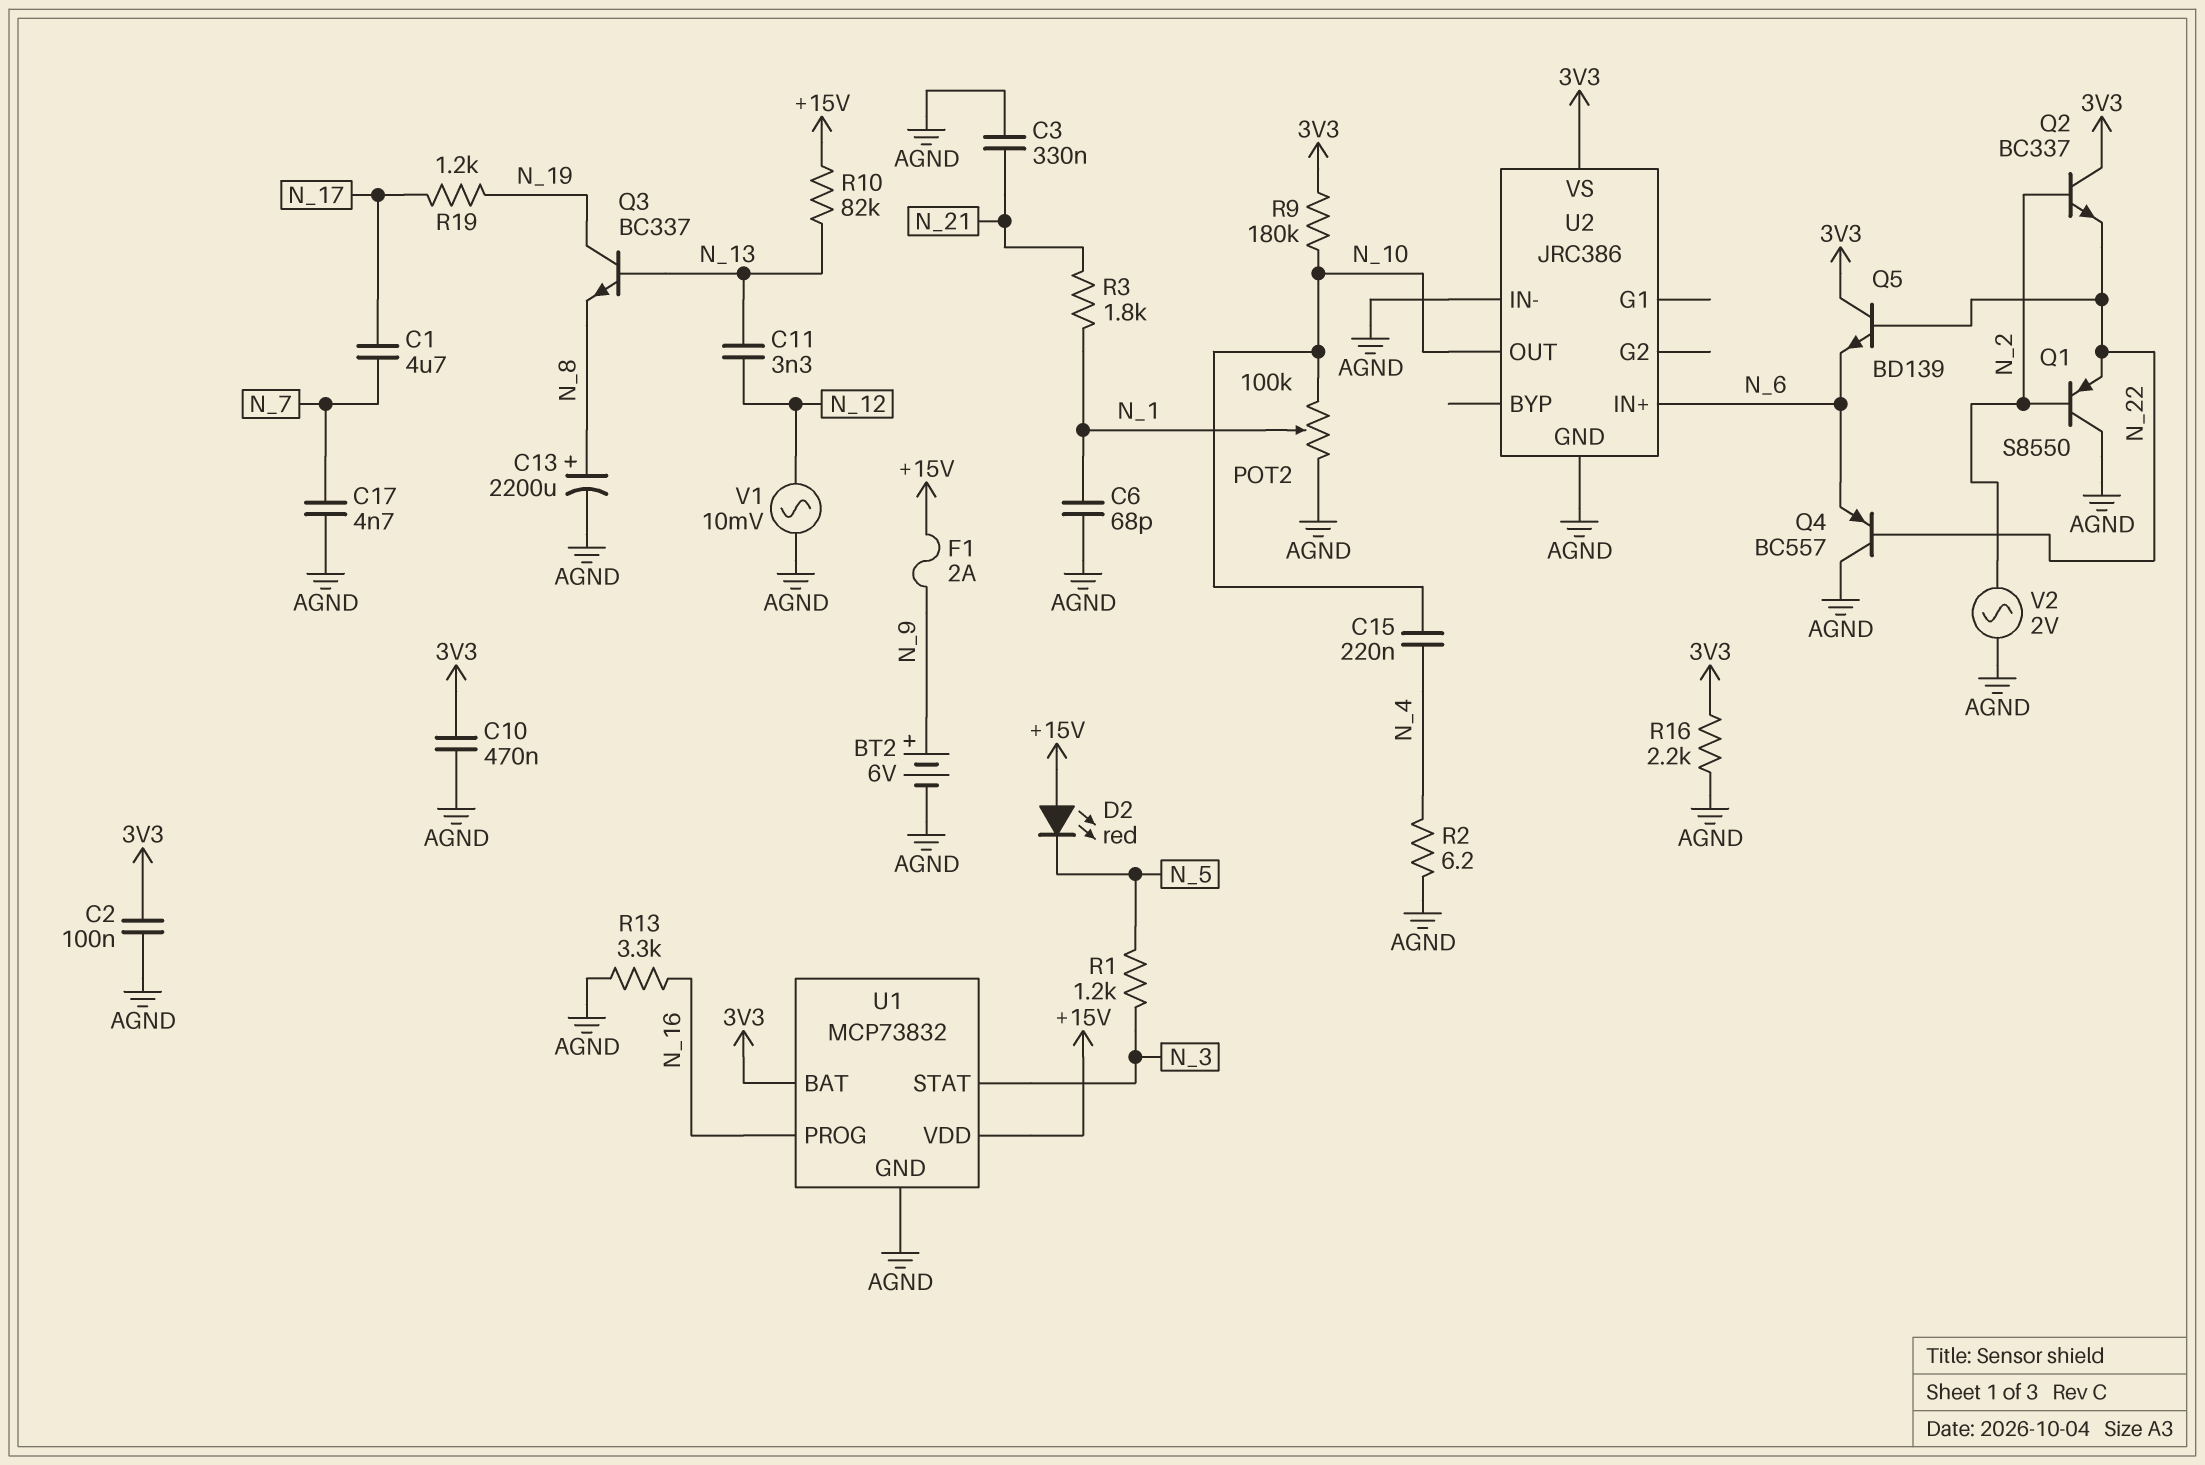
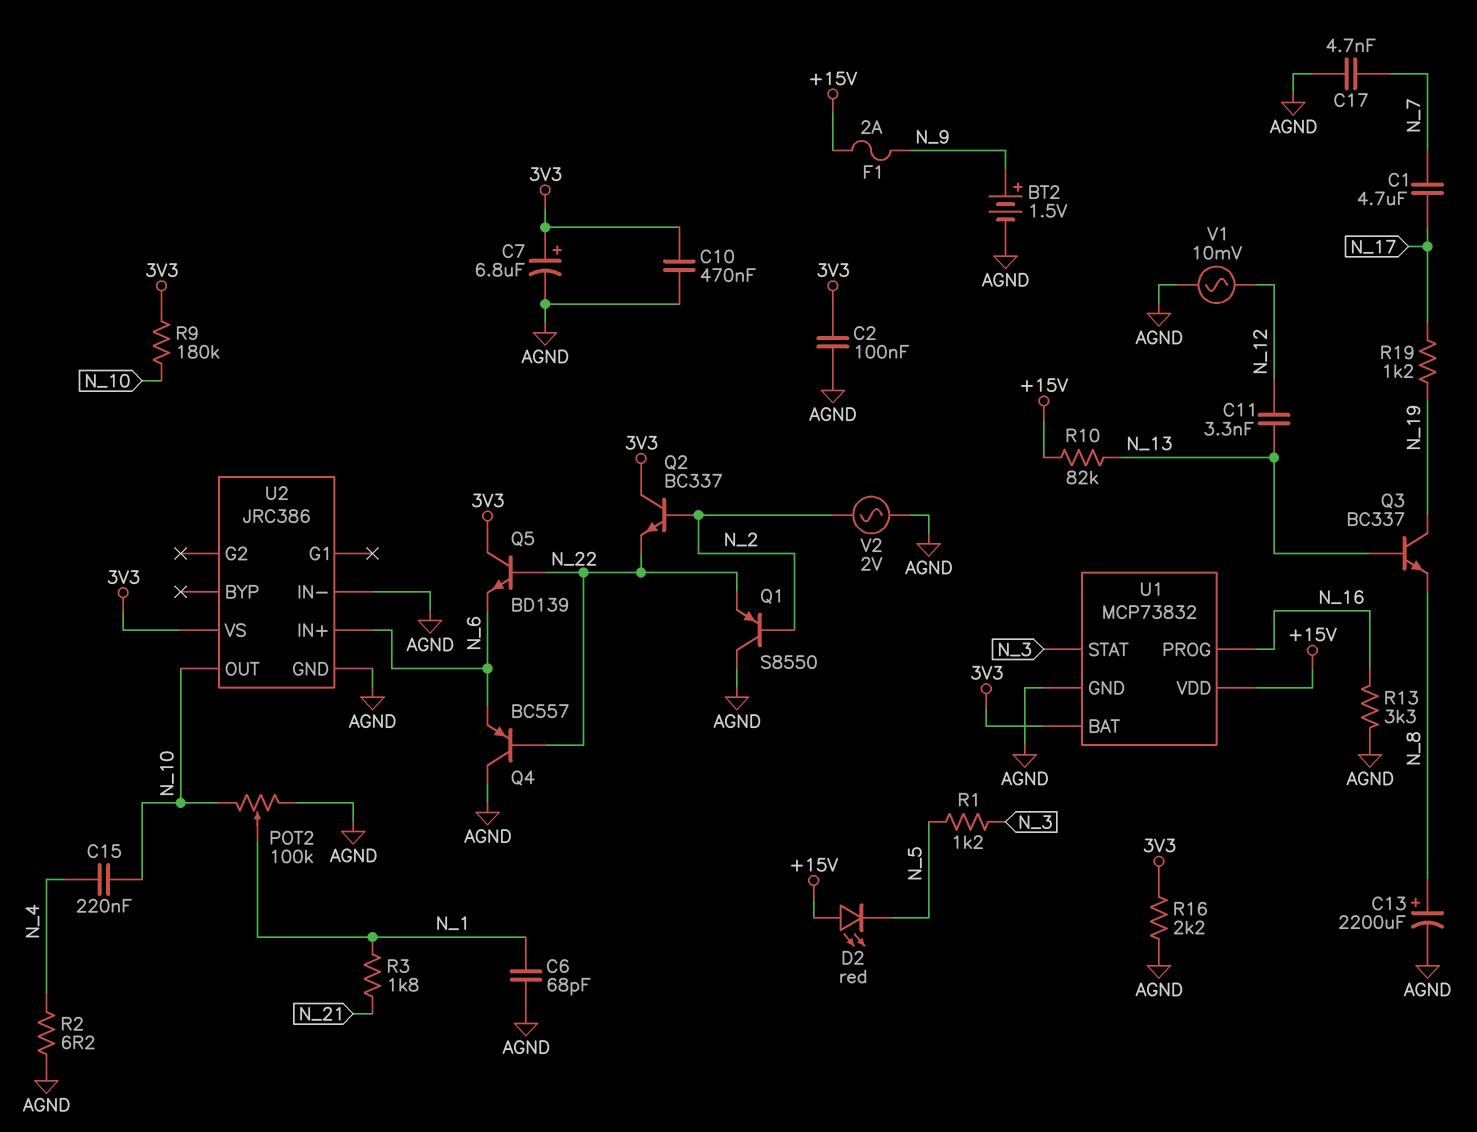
BT2: 6V (plus N_9, minus AGND) -> 1.5V (plus N_9, minus AGND)
C3: 330nF (AGND, N_21) -> none
C7: none -> 6.8uF (plus 3V3, minus AGND)

